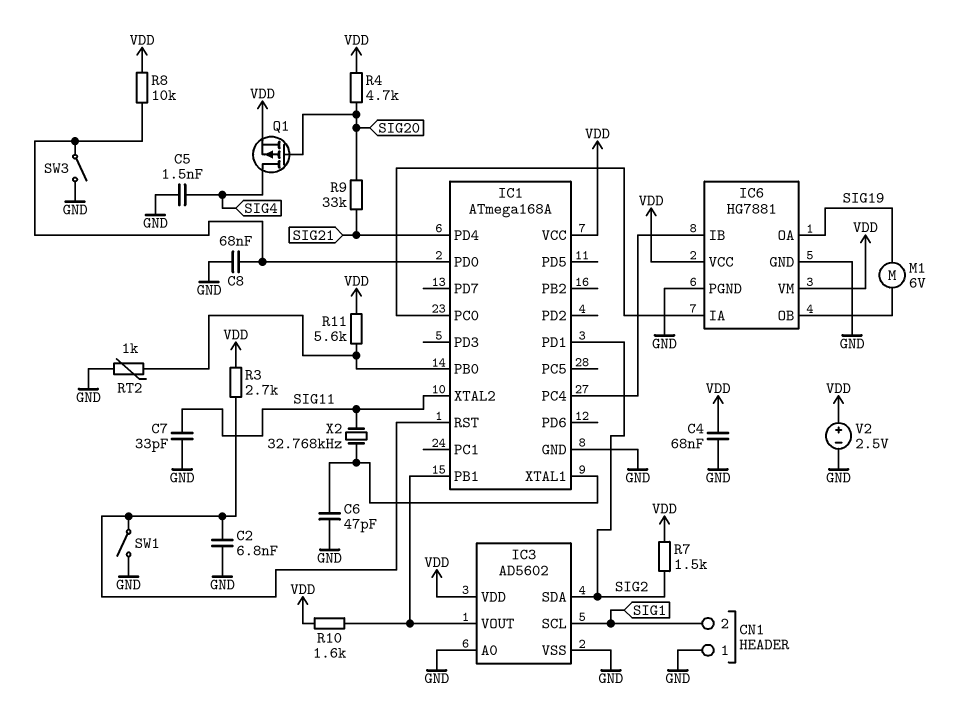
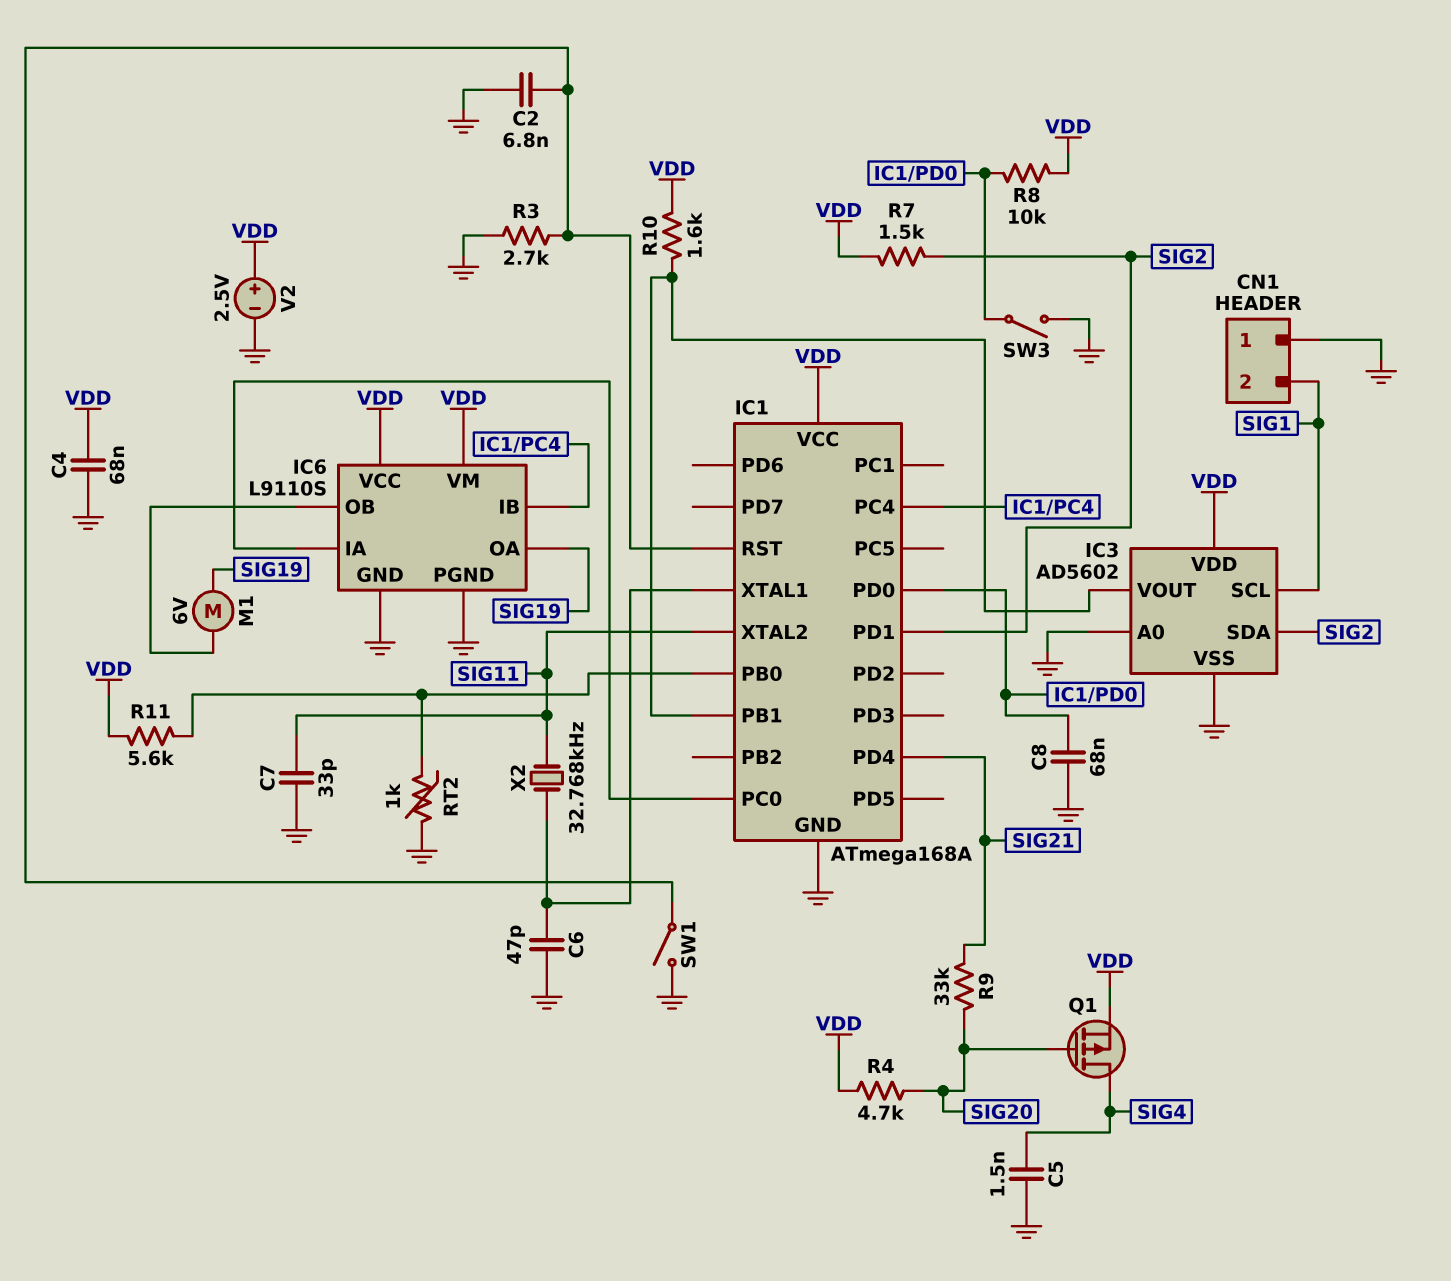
IC6: HG7881 -> L9110S
R3: 2.7k (IC1/RST, VDD) -> 2.7k (GND, IC1/RST)

